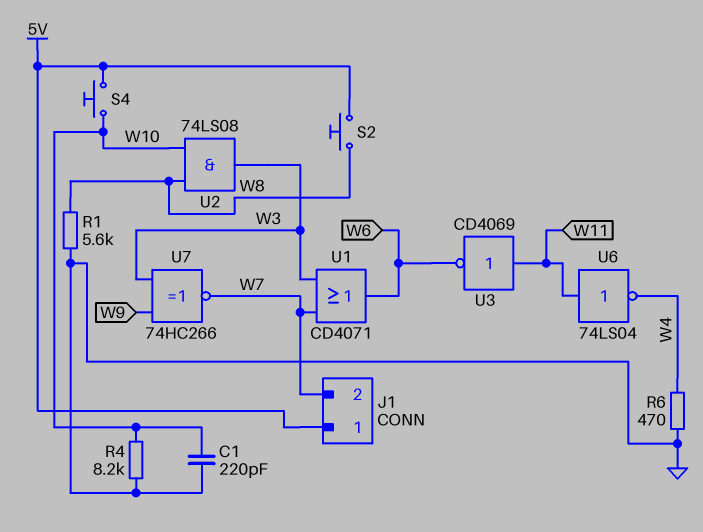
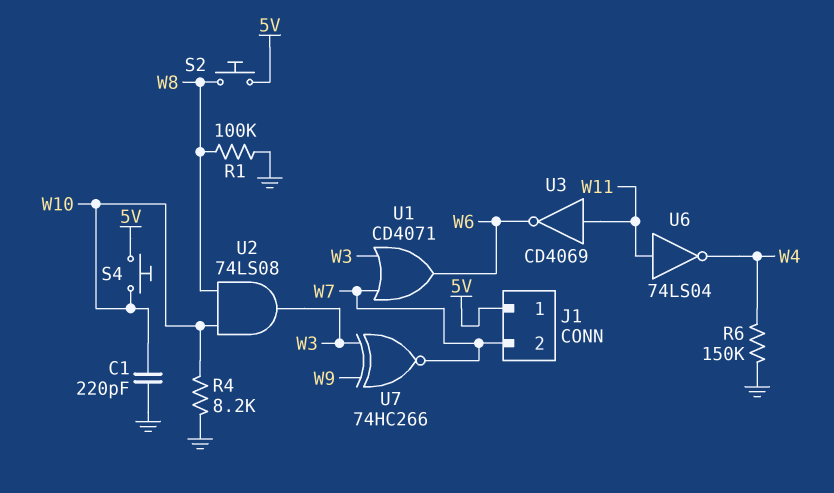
R1: 5.6k (GND, W8) -> 100k (GND, W8)
R6: 470 (GND, W4) -> 150k (GND, W4)

